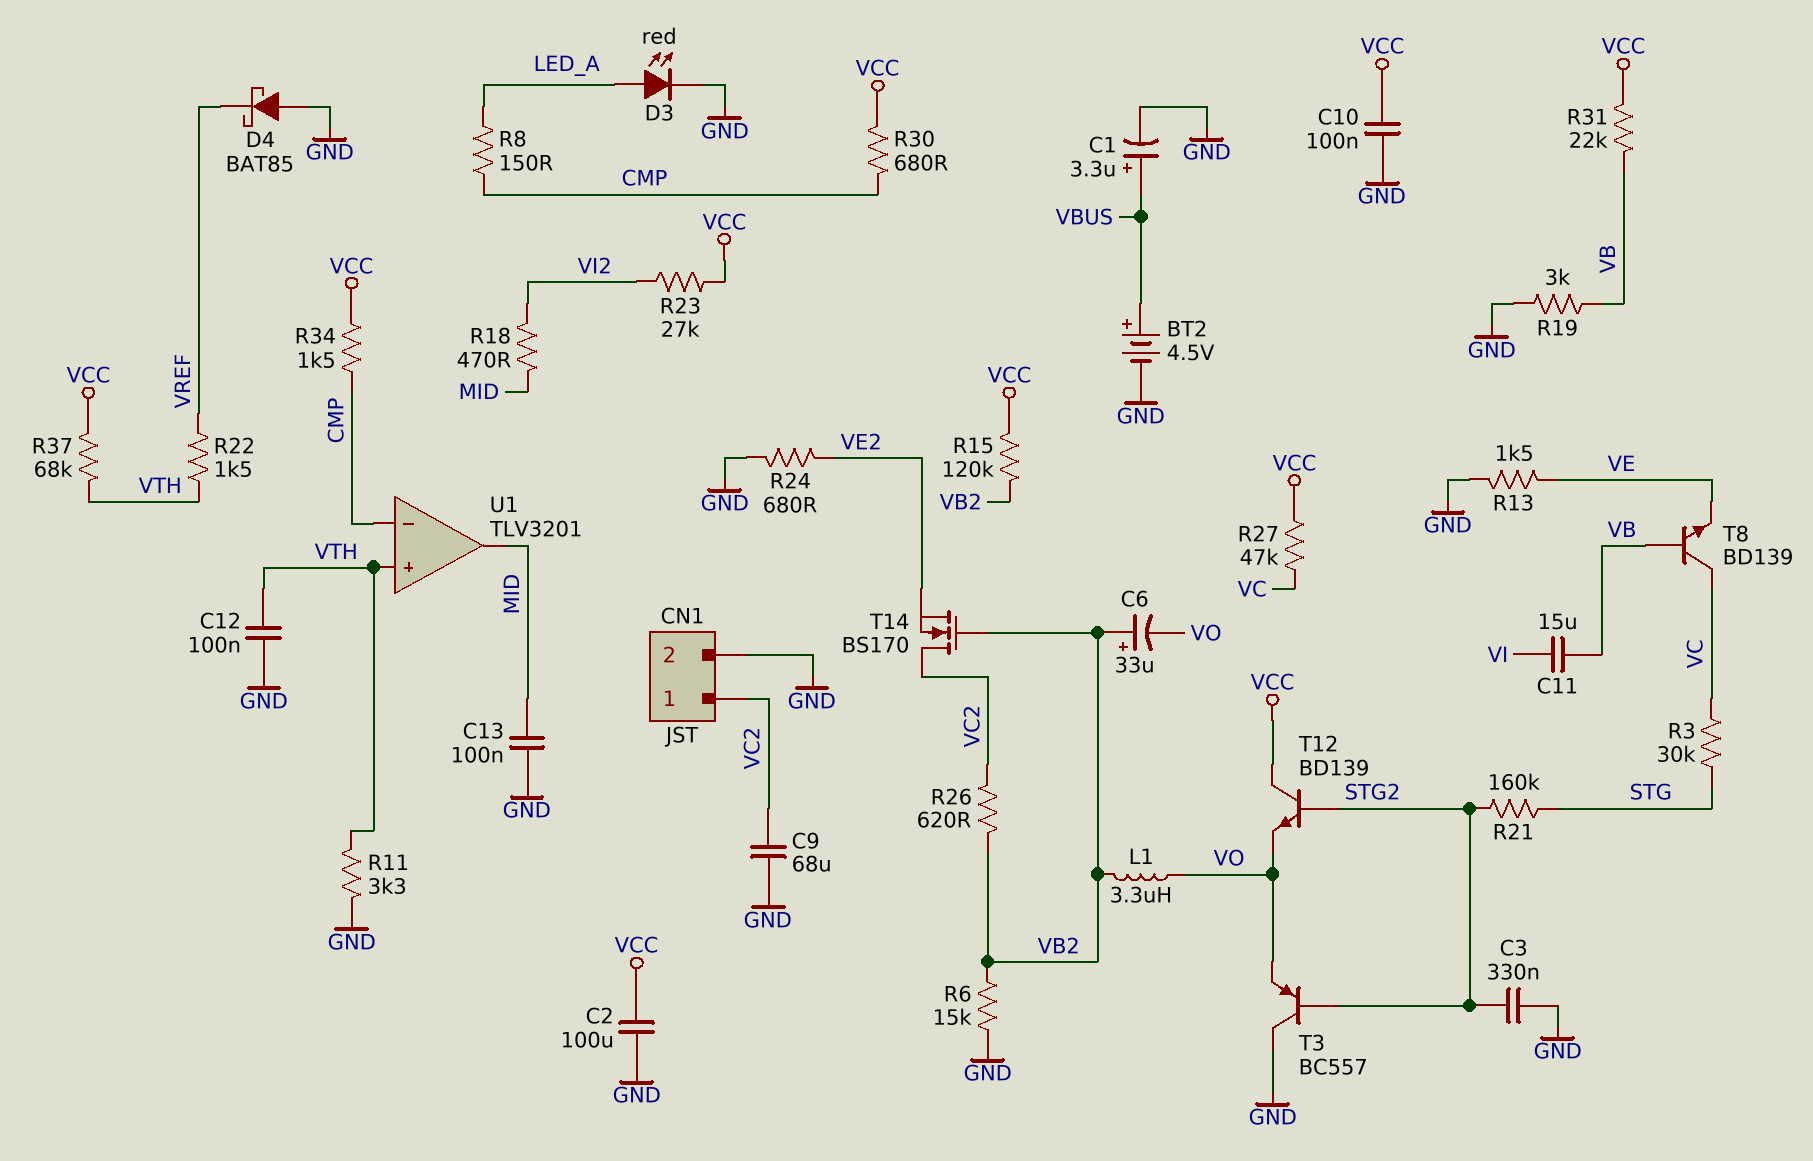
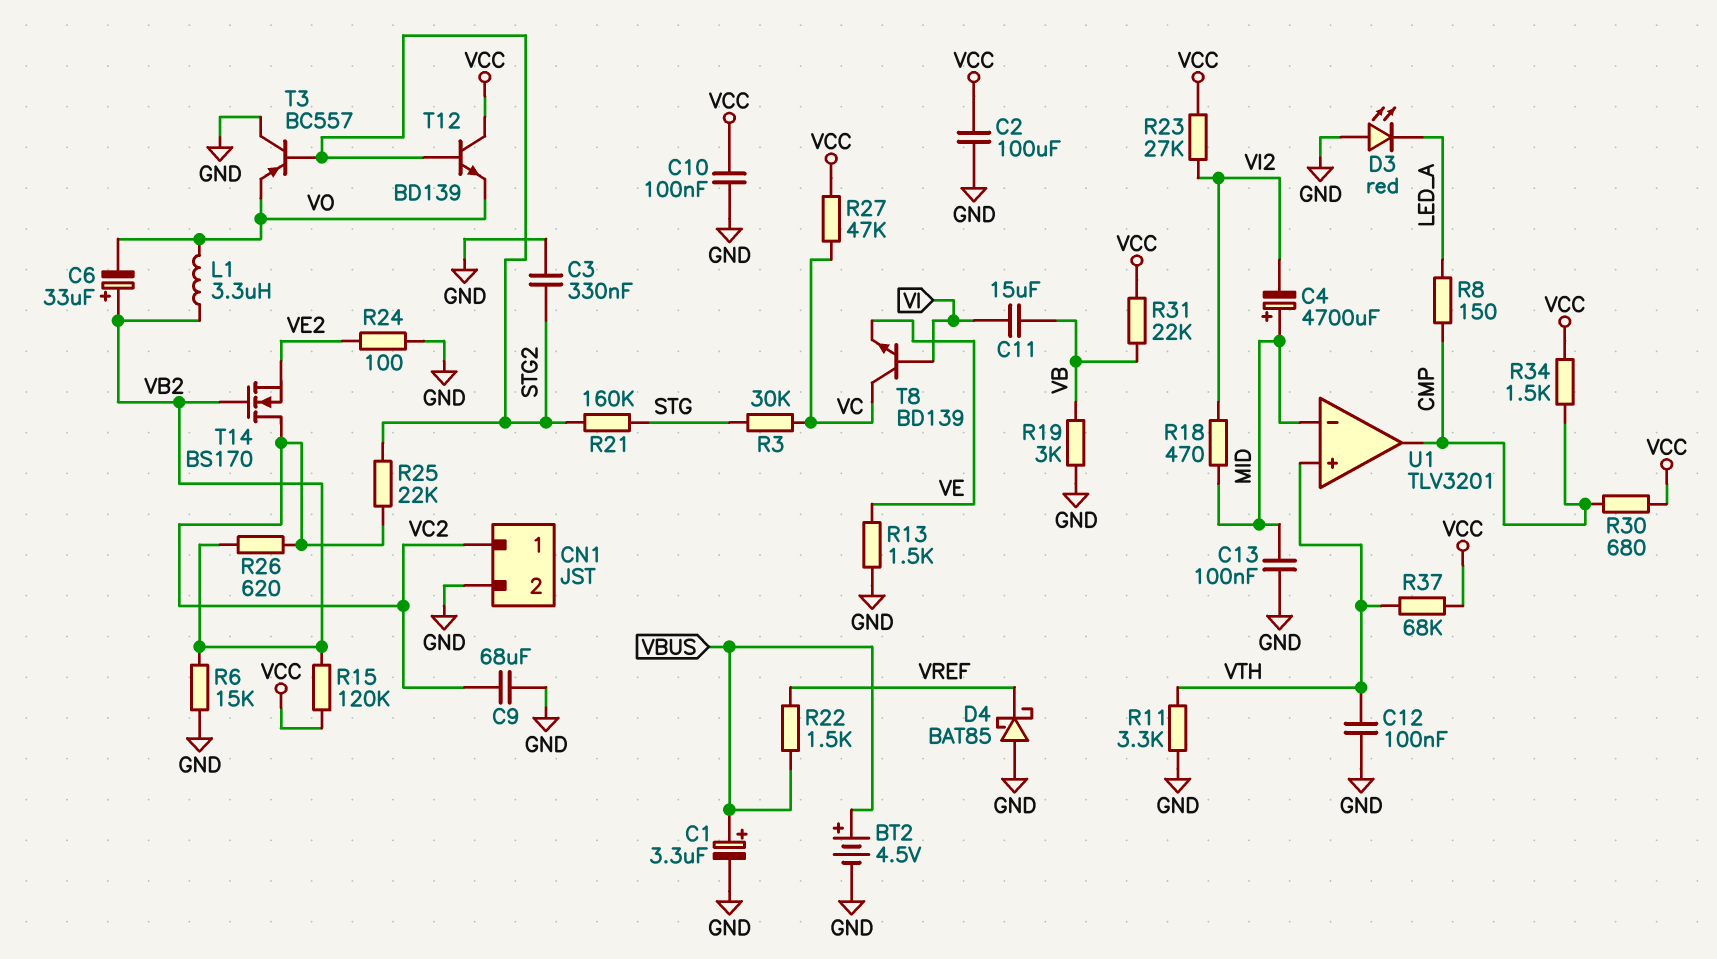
C4: none -> 4700uF (plus MID, minus VI2)
D3: LED red (A LED_A, K GND) -> LED red (A GND, K LED_A)
R22: 1.5k (VREF, VTH) -> 1.5k (VBUS, VREF)
R24: 680 (GND, VE2) -> 100 (GND, VE2)
R25: none -> 22k (STG2, VC2)
T8: NPN BD139 (B VB, C VC, E VE) -> NPN BD139 (B VI, C VC, E VE)
U1 pin in-: CMP -> MID
U1 pin out: MID -> CMP

